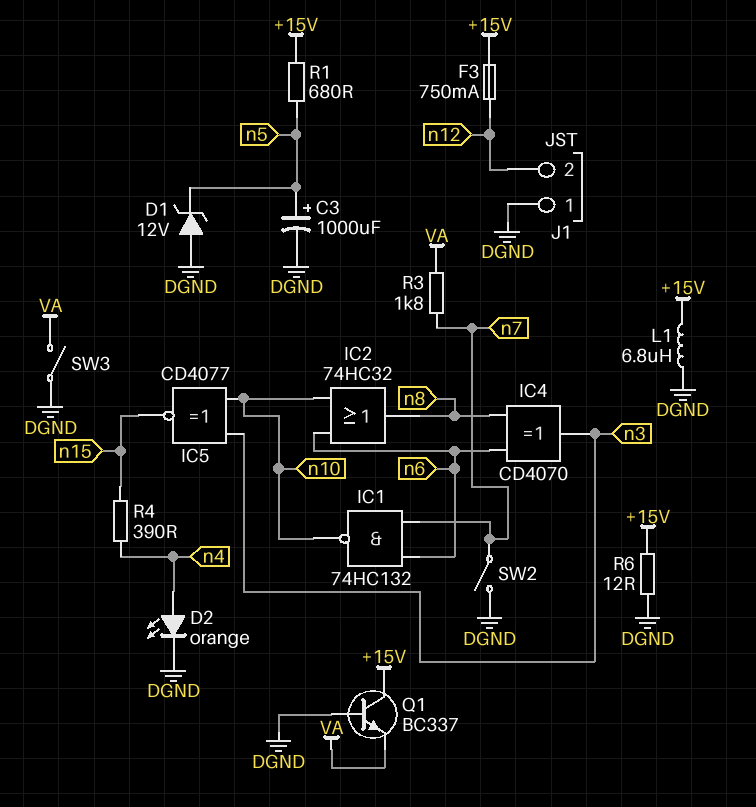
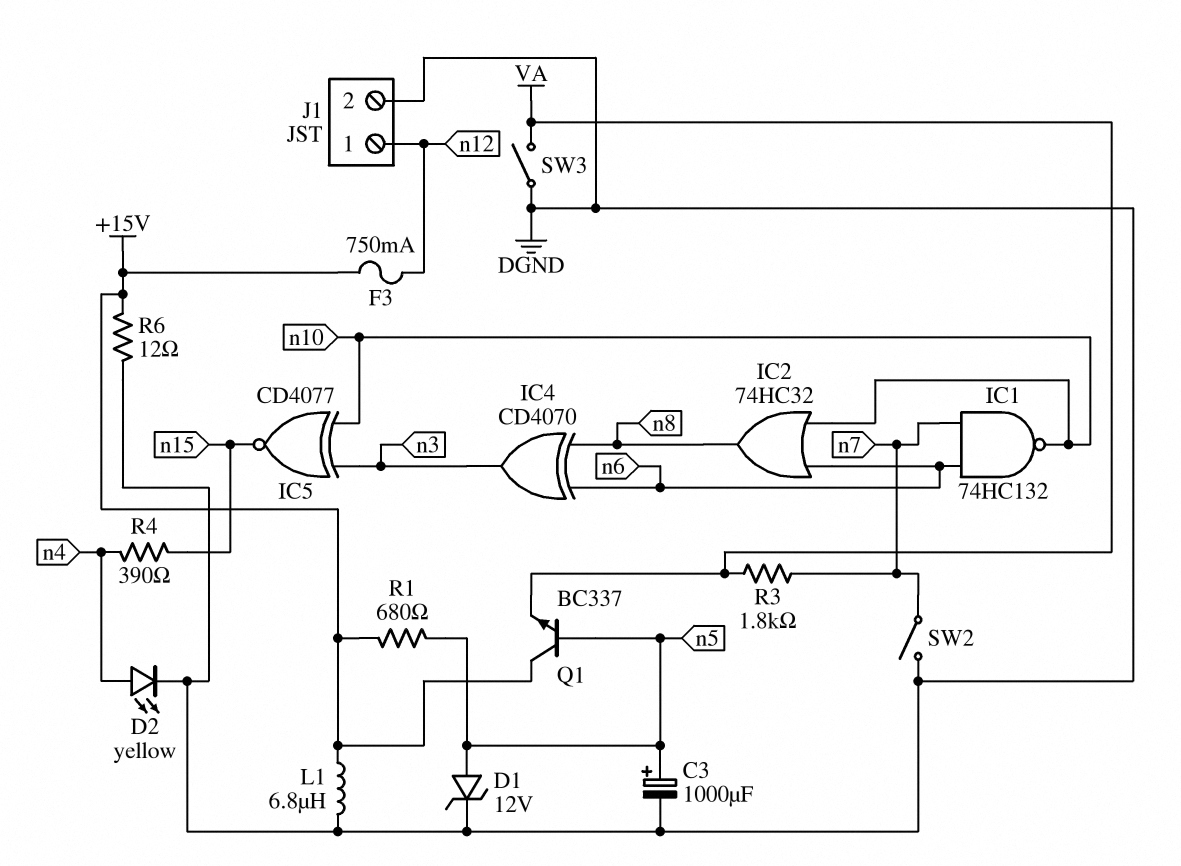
D1: zener 12V (A DGND, K n5) -> zener 12V (A n5, K DGND)
D2: LED orange (A n4, K DGND) -> LED yellow (A n4, K DGND)
J1 pin 1: DGND -> n12
J1 pin 2: n12 -> DGND
Q1: NPN BC337 (B DGND, C +15V, E VA) -> NPN BC337 (B n5, C +15V, E VA)

